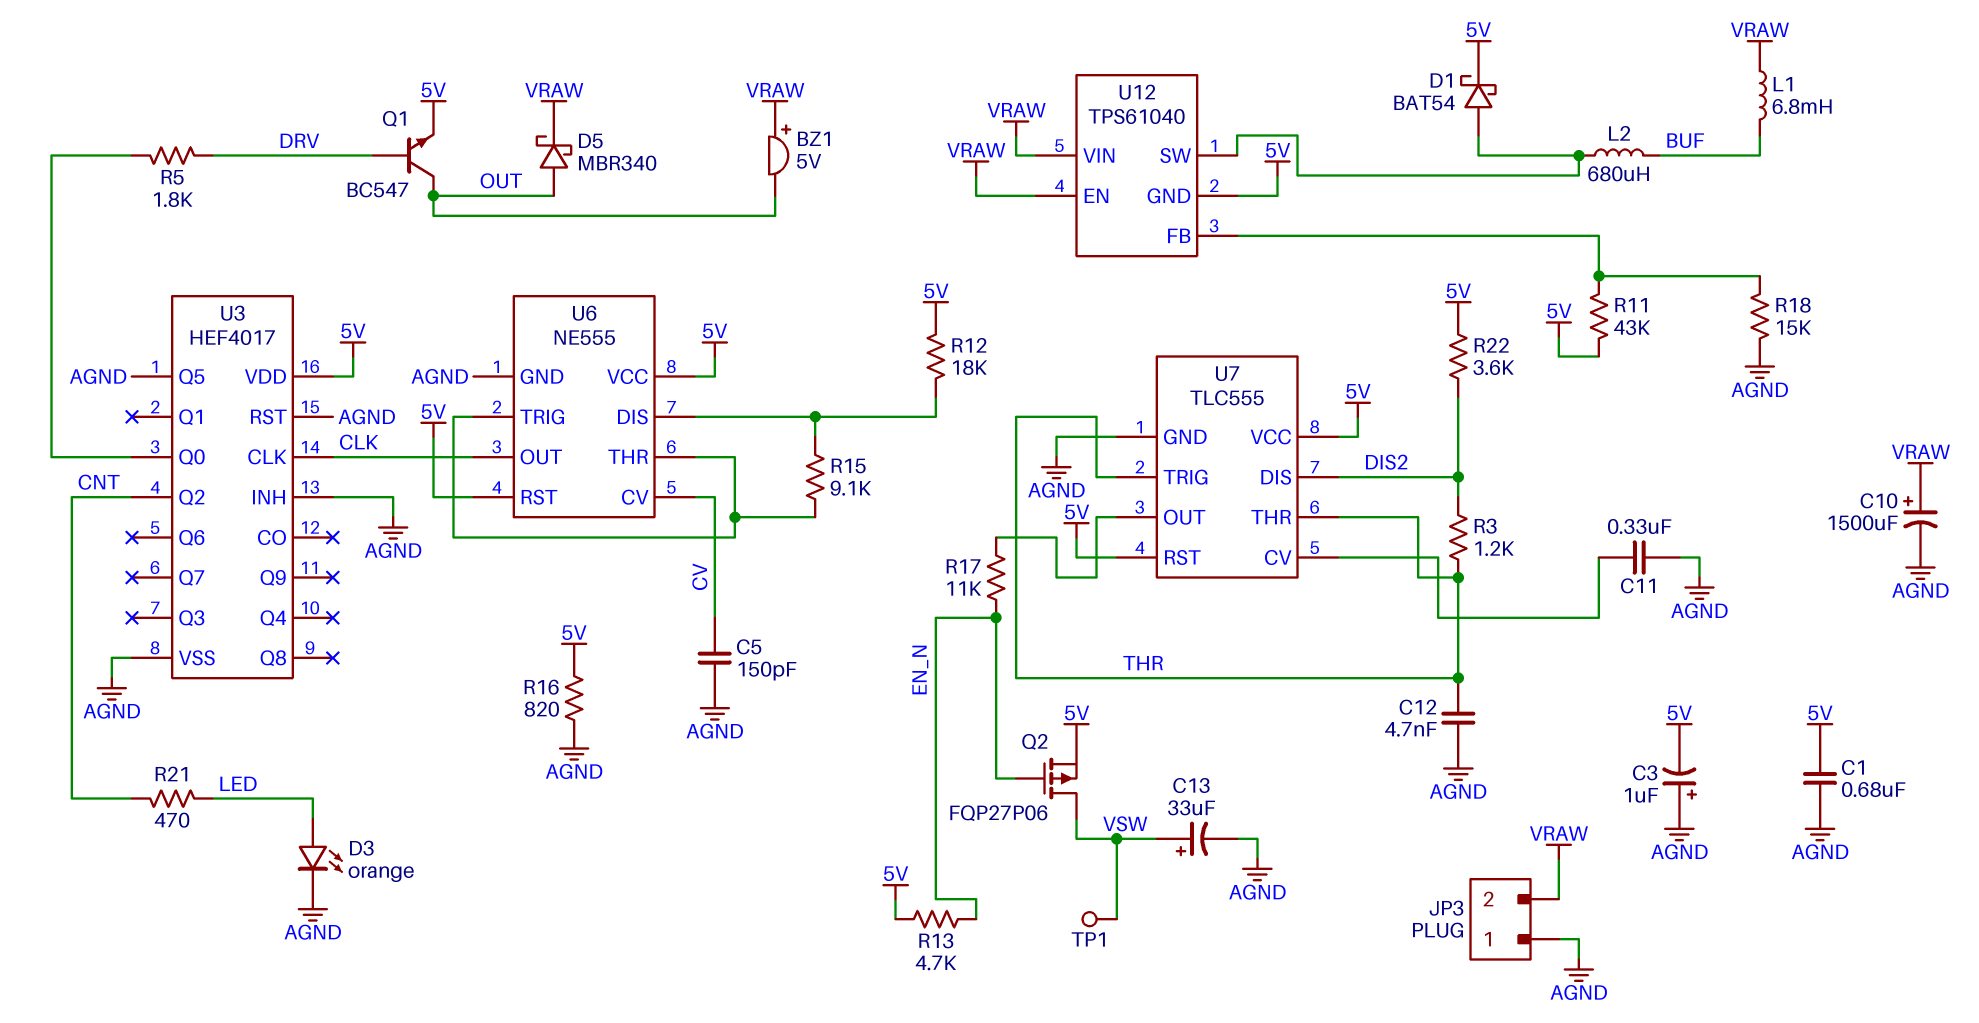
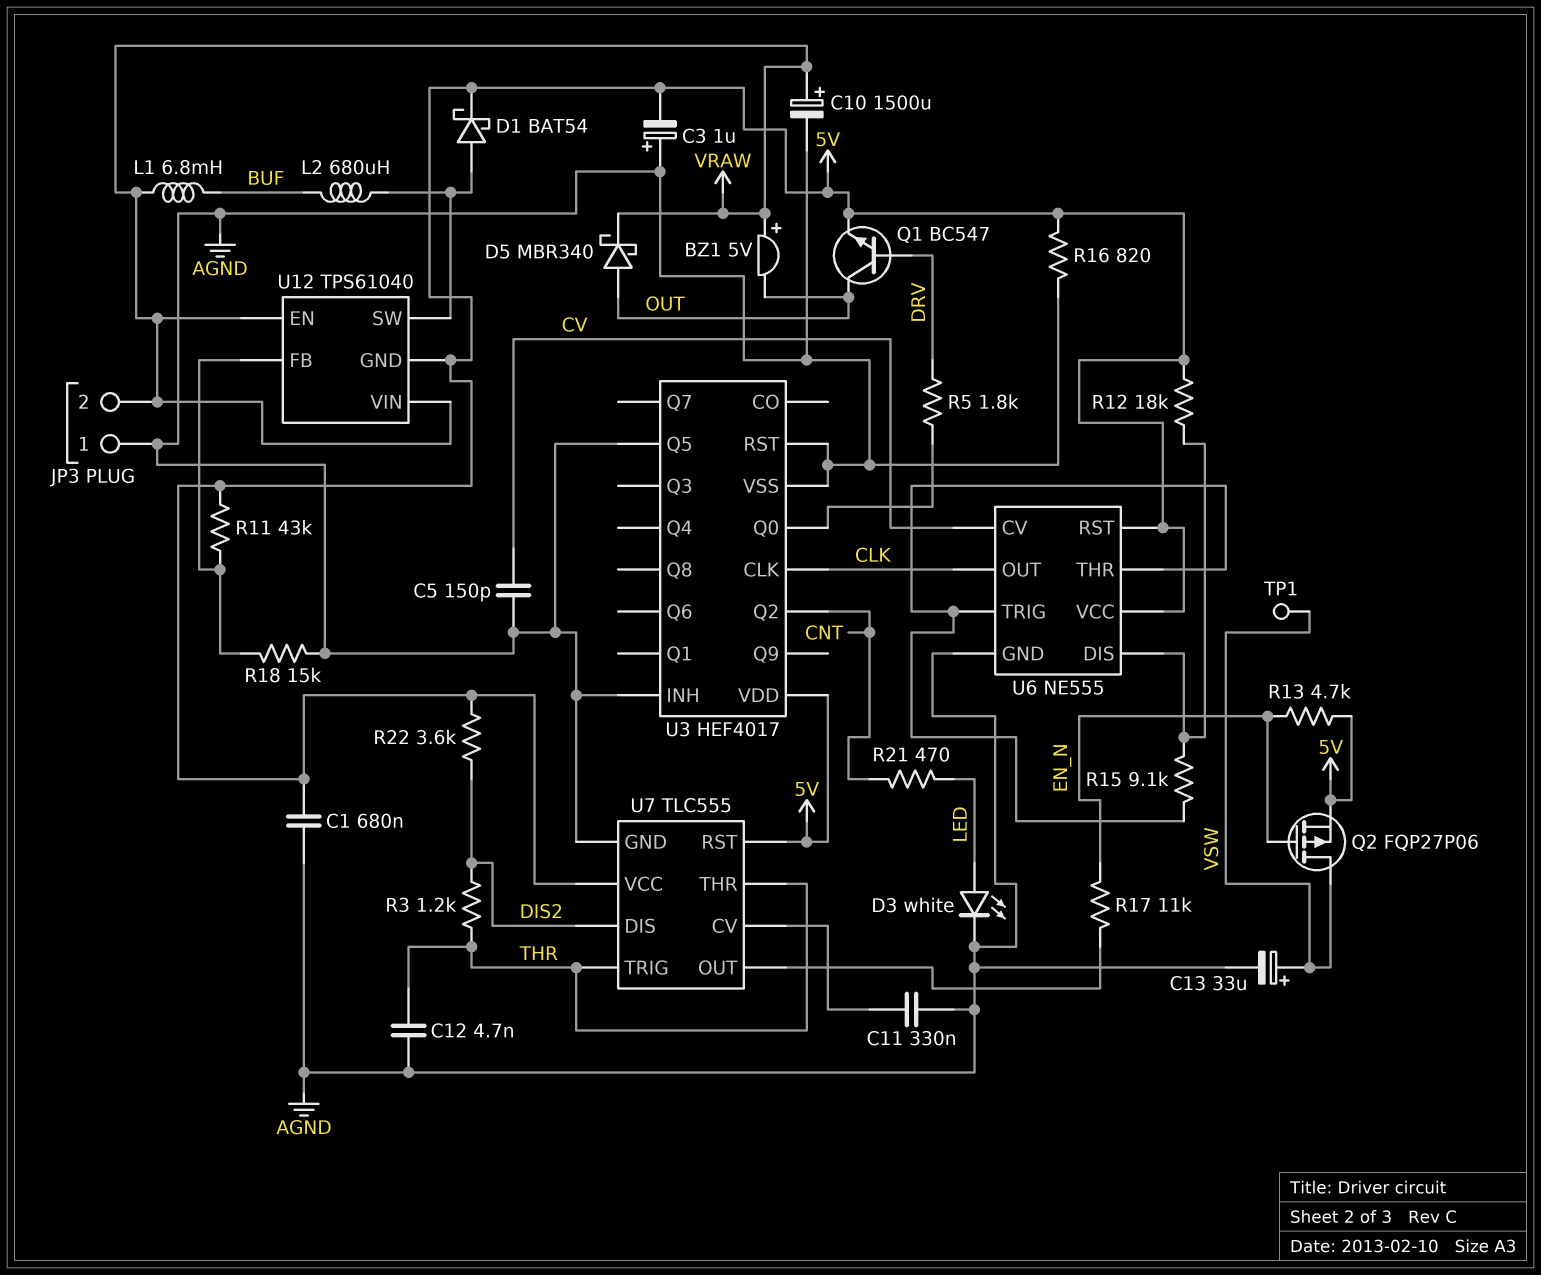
D3: LED orange (A LED, K AGND) -> LED white (A LED, K AGND)

